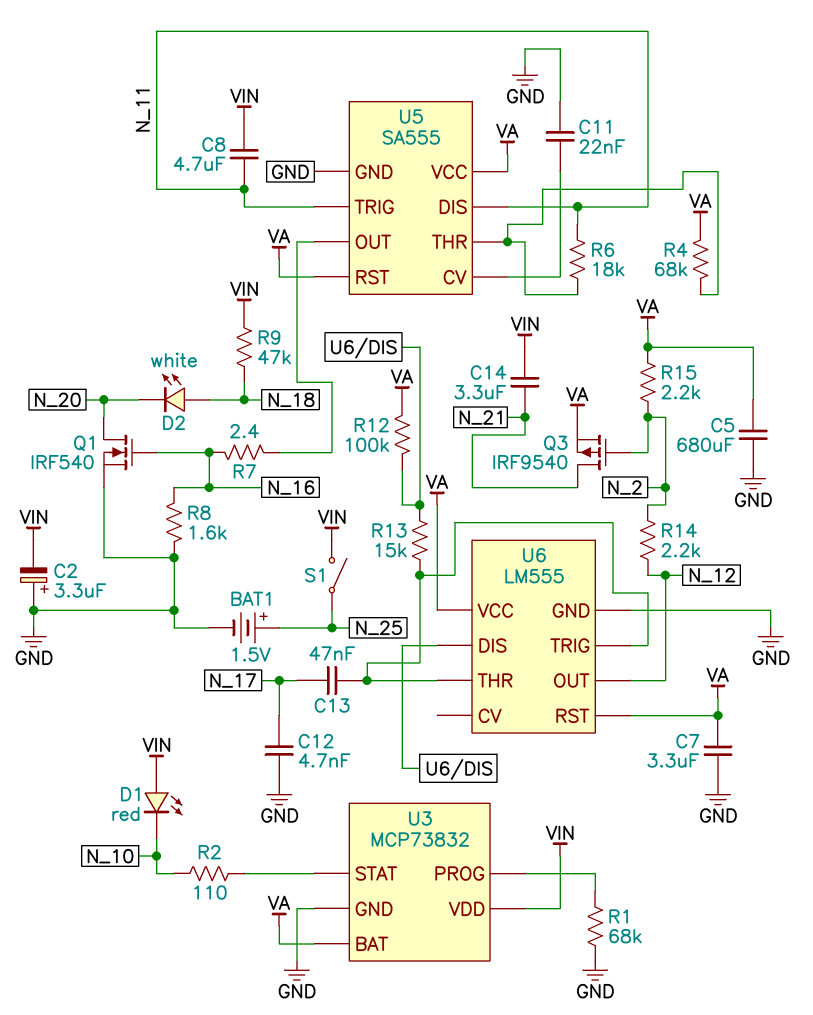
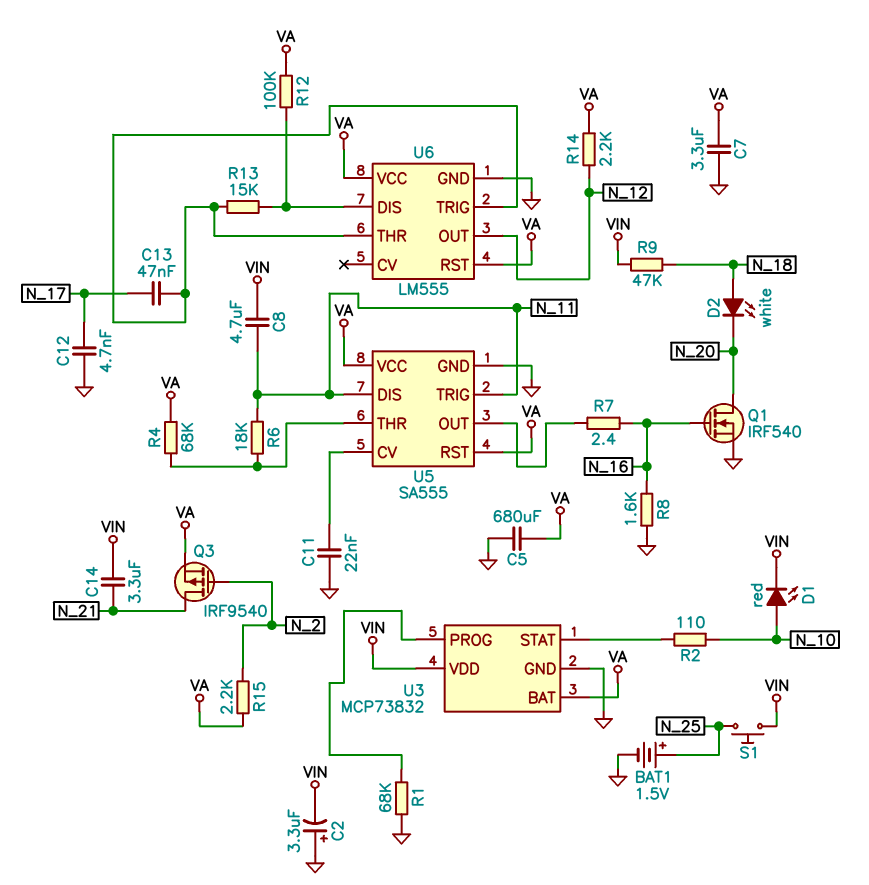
D1: LED red (A VIN, K N_10) -> LED red (A N_10, K VIN)
R14: 2.2k (N_2, N_12) -> 2.2k (N_12, VA)
S1: switch (N_25, VIN) -> button (N_25, VIN)

